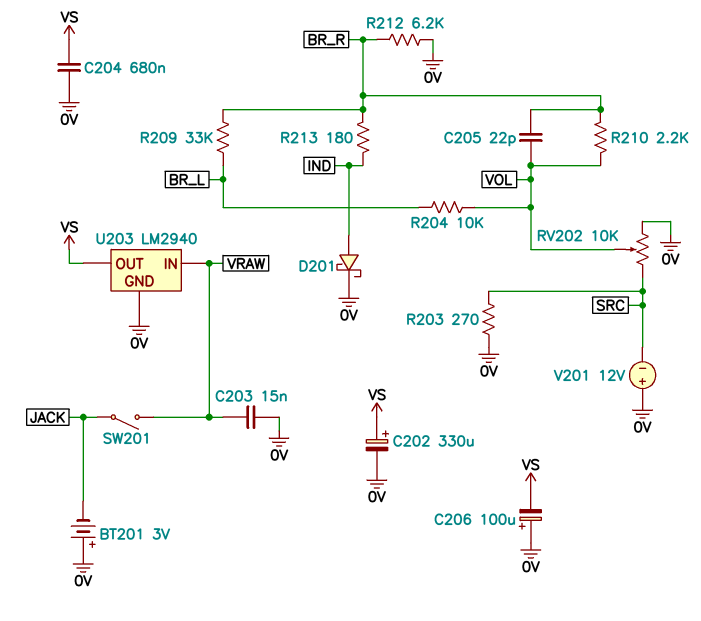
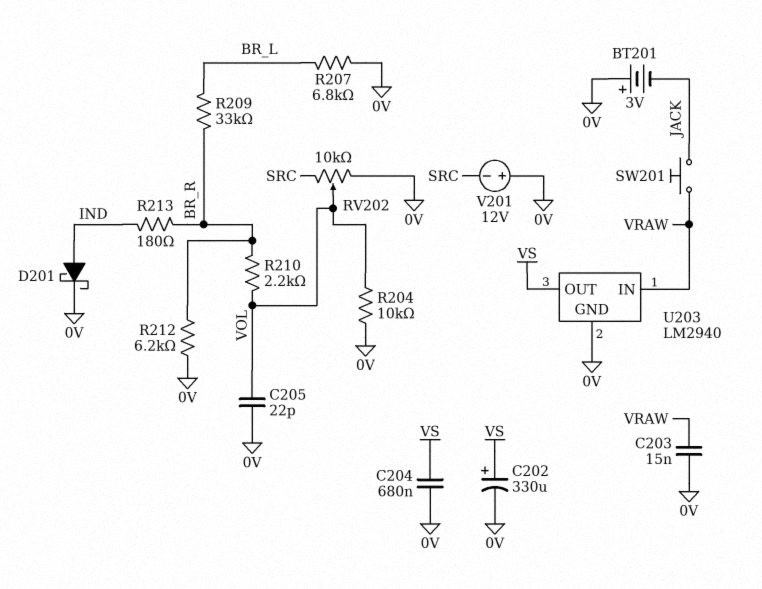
C205: 22pF (BR_R, VOL) -> 22pF (0V, VOL)
C206: 100uF (plus 0V, minus VS) -> none
R203: 270 (0V, SRC) -> none
R204: 10k (BR_L, VOL) -> 10k (0V, VOL)
R207: none -> 6.8k (0V, BR_L)
SW201: switch (JACK, VRAW) -> button (JACK, VRAW)

